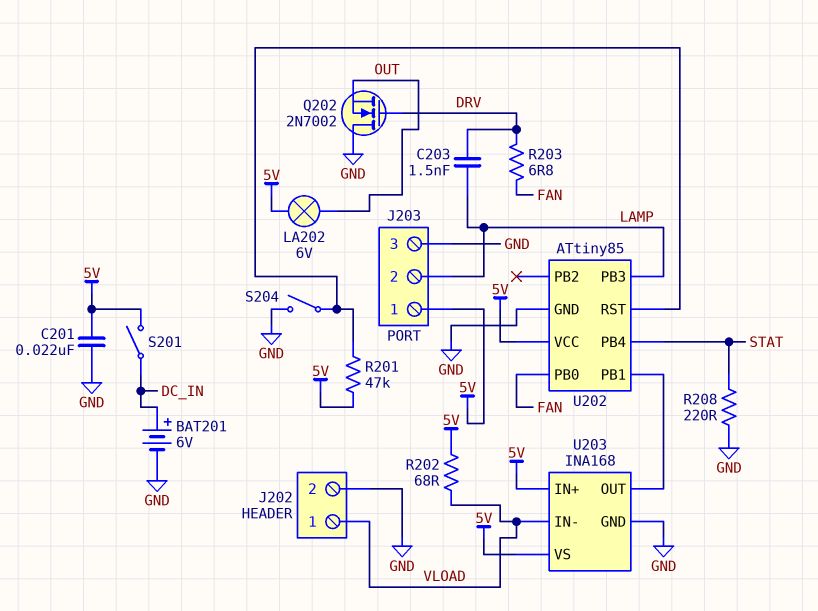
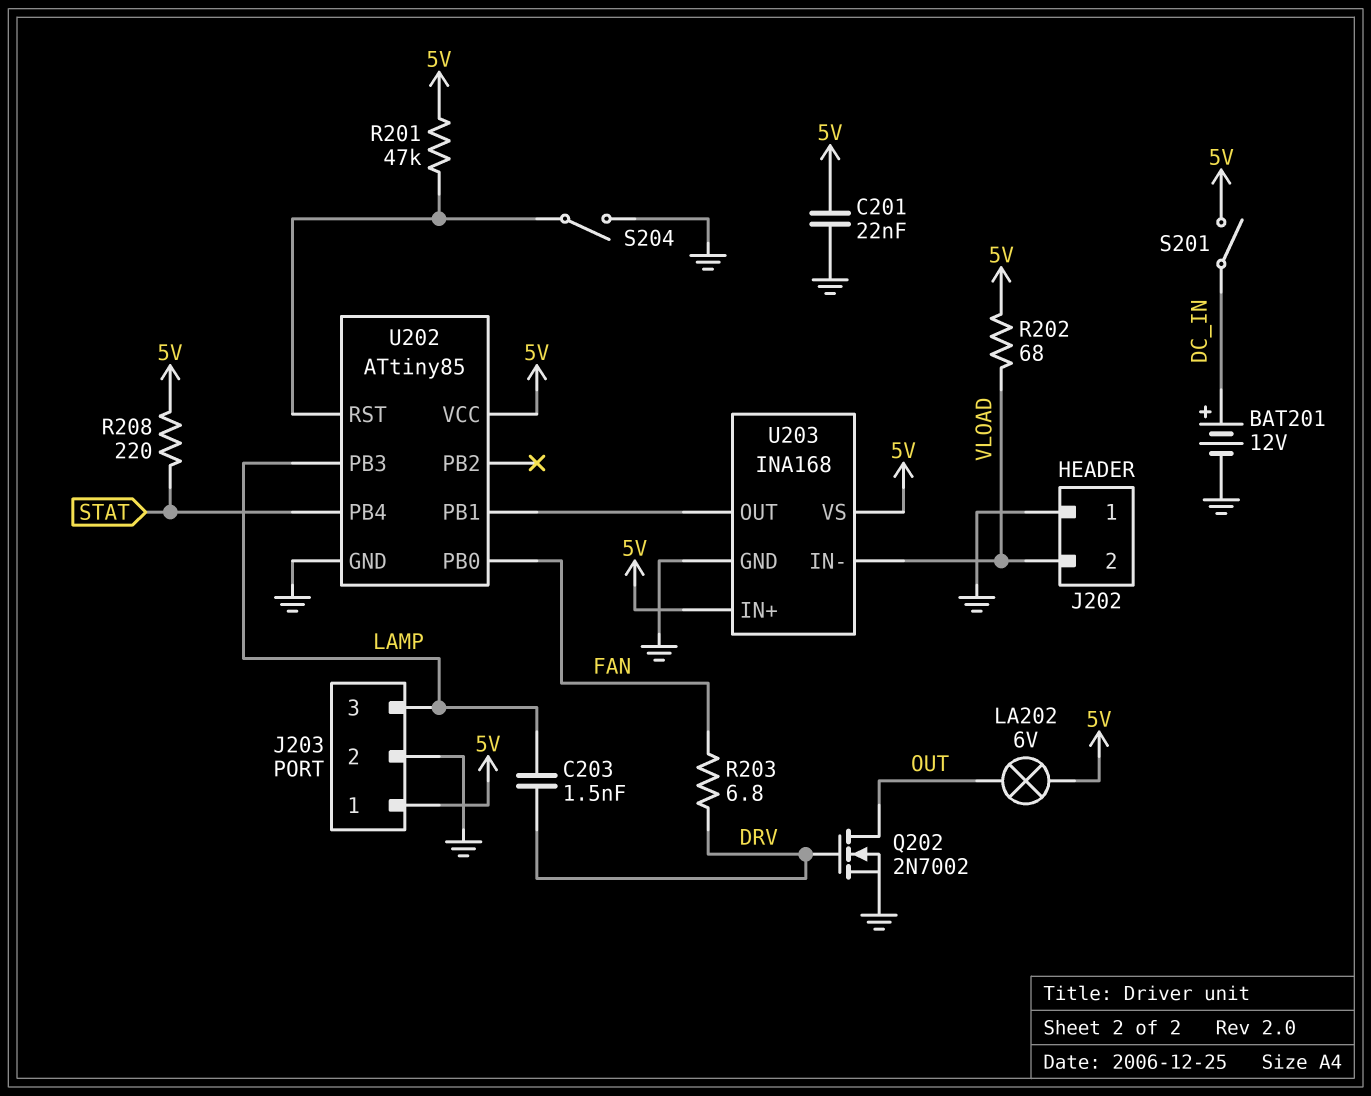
BAT201: 6V (plus DC_IN, minus GND) -> 12V (plus DC_IN, minus GND)
J202 pin 1: VLOAD -> GND
J202 pin 2: GND -> VLOAD
J203 pin 2: LAMP -> GND
J203 pin 3: GND -> LAMP
Q202: NMOS 2N7002 (G DRV, D GND, S OUT) -> NMOS 2N7002 (G DRV, D OUT, S GND)
R208: 220 (GND, STAT) -> 220 (5V, STAT)

